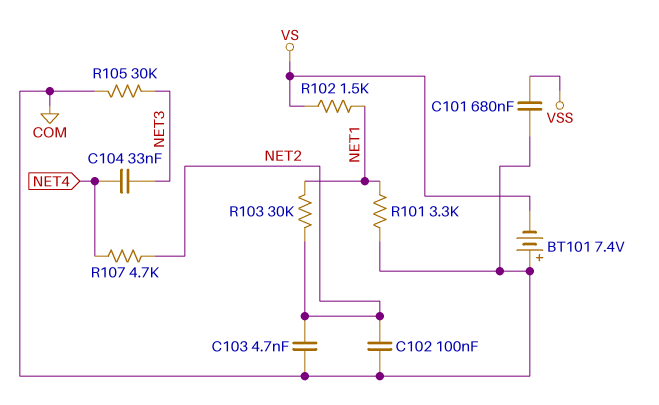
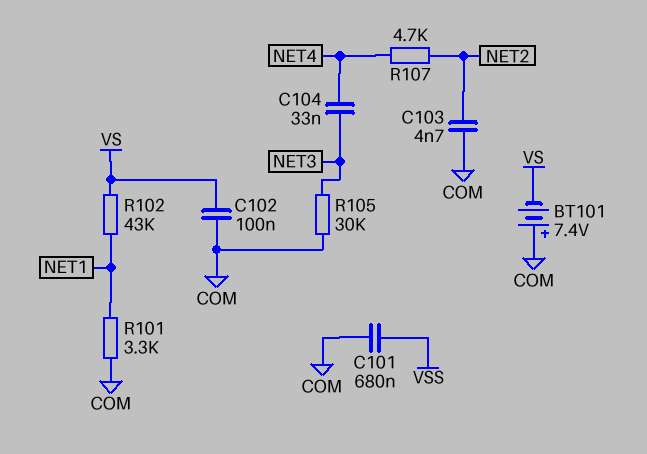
C102: 100nF (COM, NET2) -> 100nF (COM, VS)
R102: 1.5k (NET1, VS) -> 43k (NET1, VS)
R103: 30k (NET1, NET2) -> none

